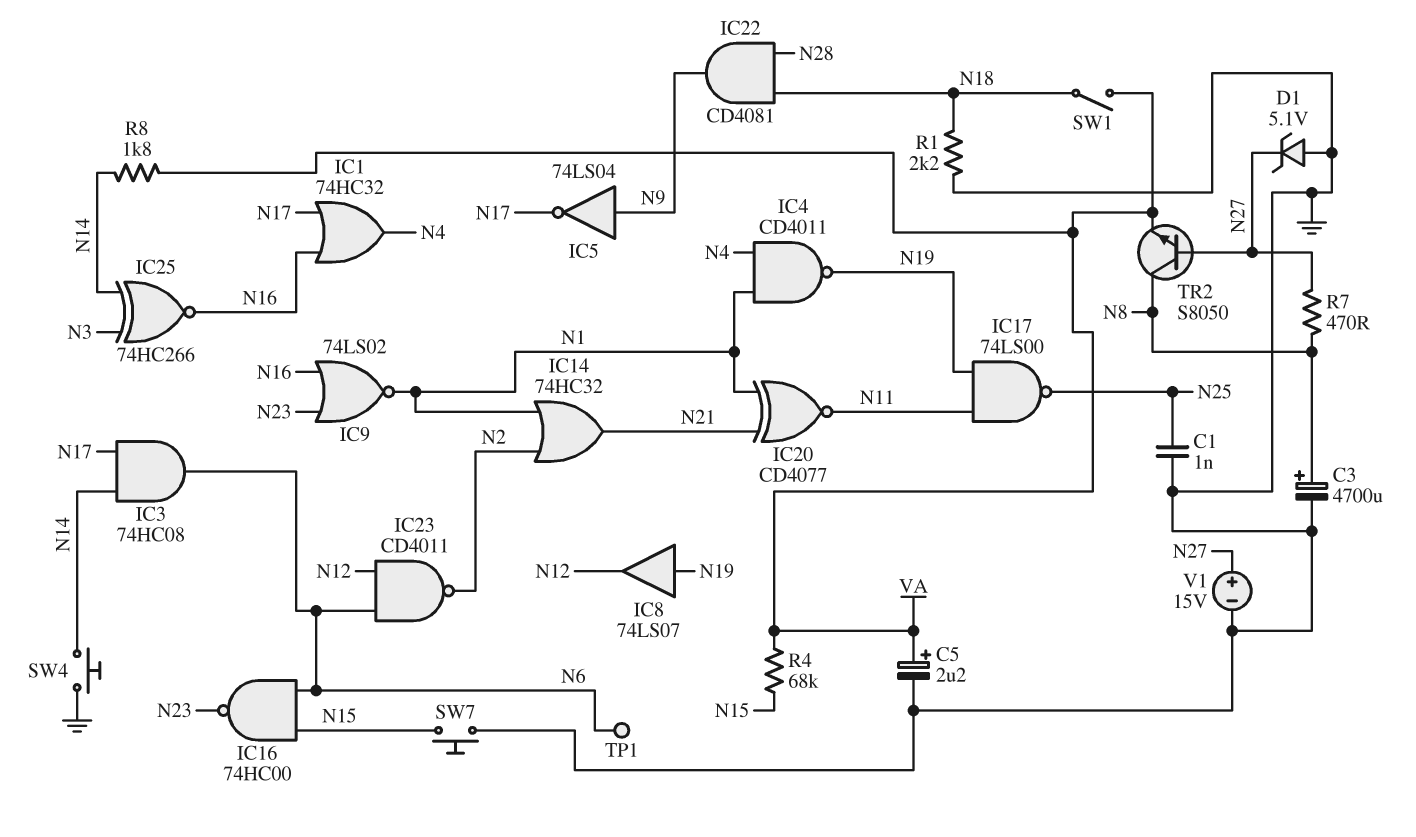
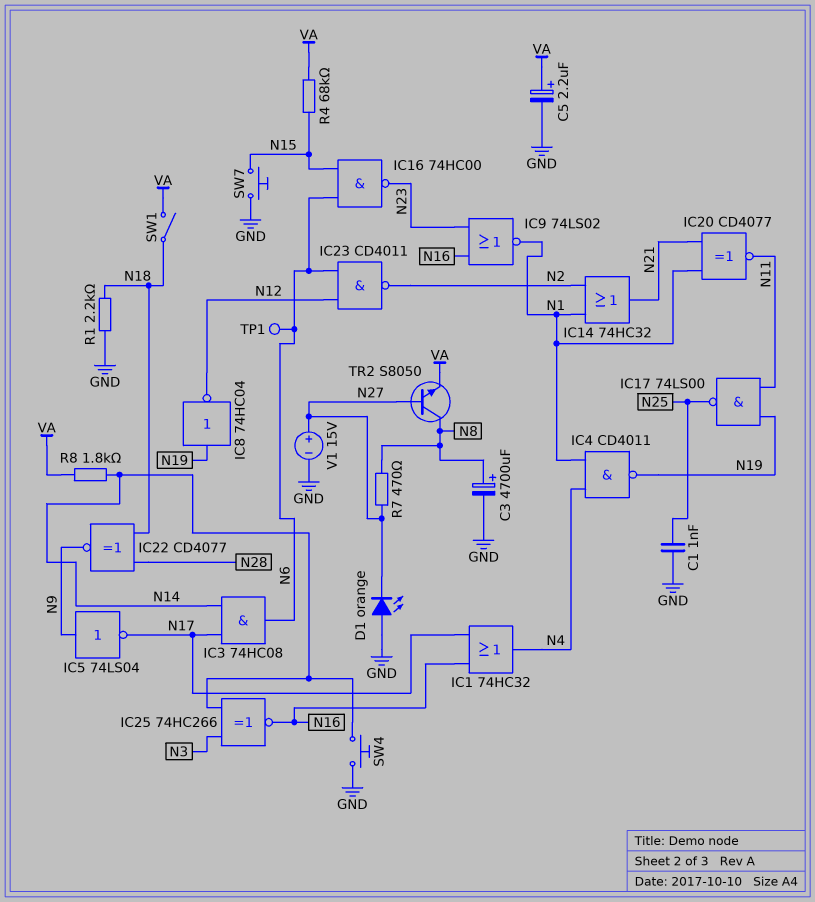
D1: zener 5.1V (A GND, K N27) -> LED orange (A GND, K N27)
IC8: buffer 74LS07 (in N19, out N12) -> NOT 74HC04 (in N19, out N12)
IC22: AND CD4081 (in N18, in N28, out N9) -> XNOR CD4077 (in N18, in N28, out N9)

